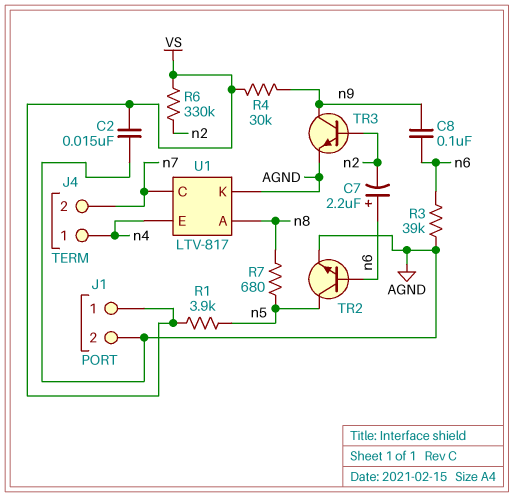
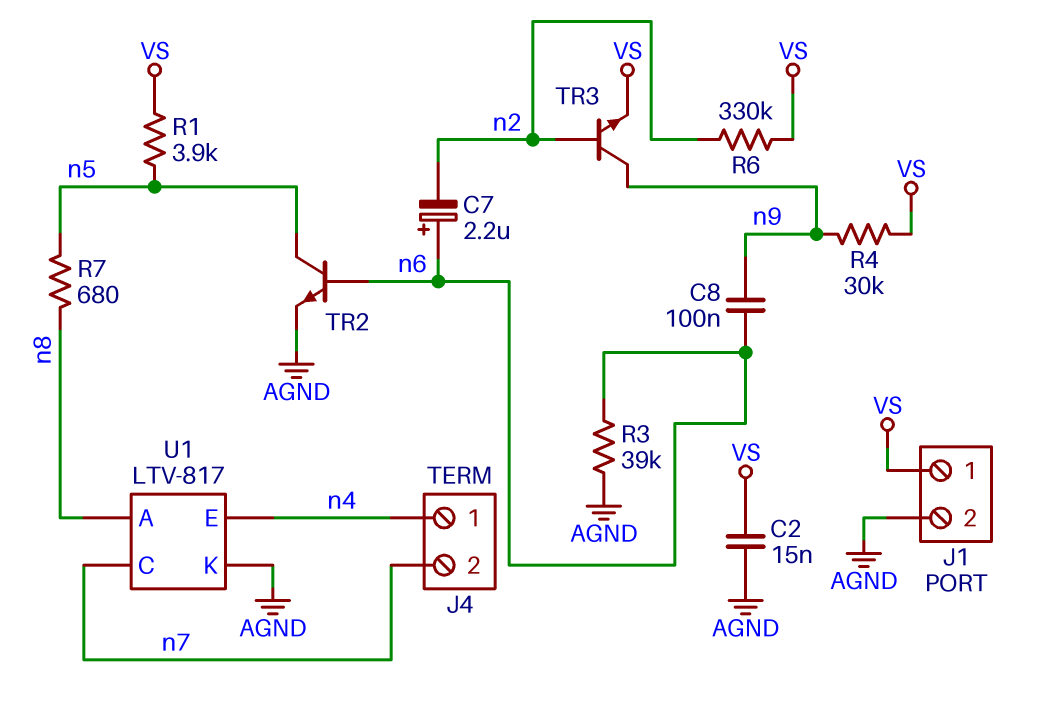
TR3: NPN (B n2, C n9, E AGND) -> NPN (B n2, C n9, E VS)

